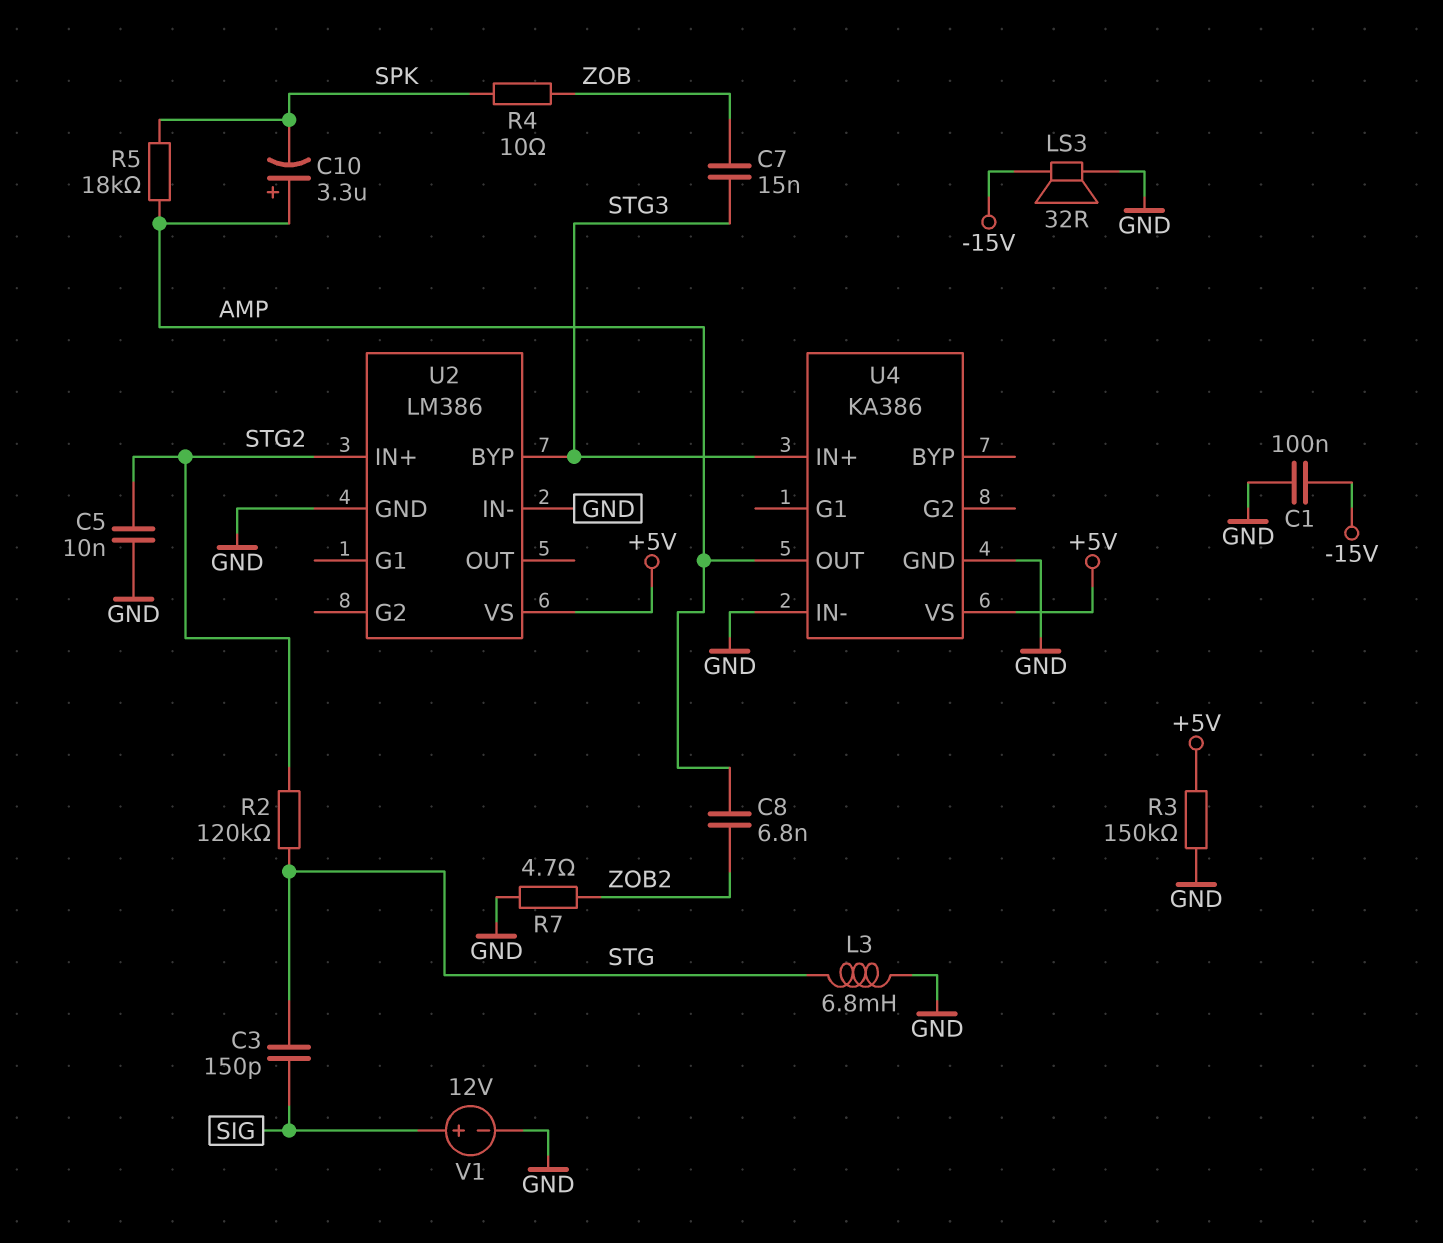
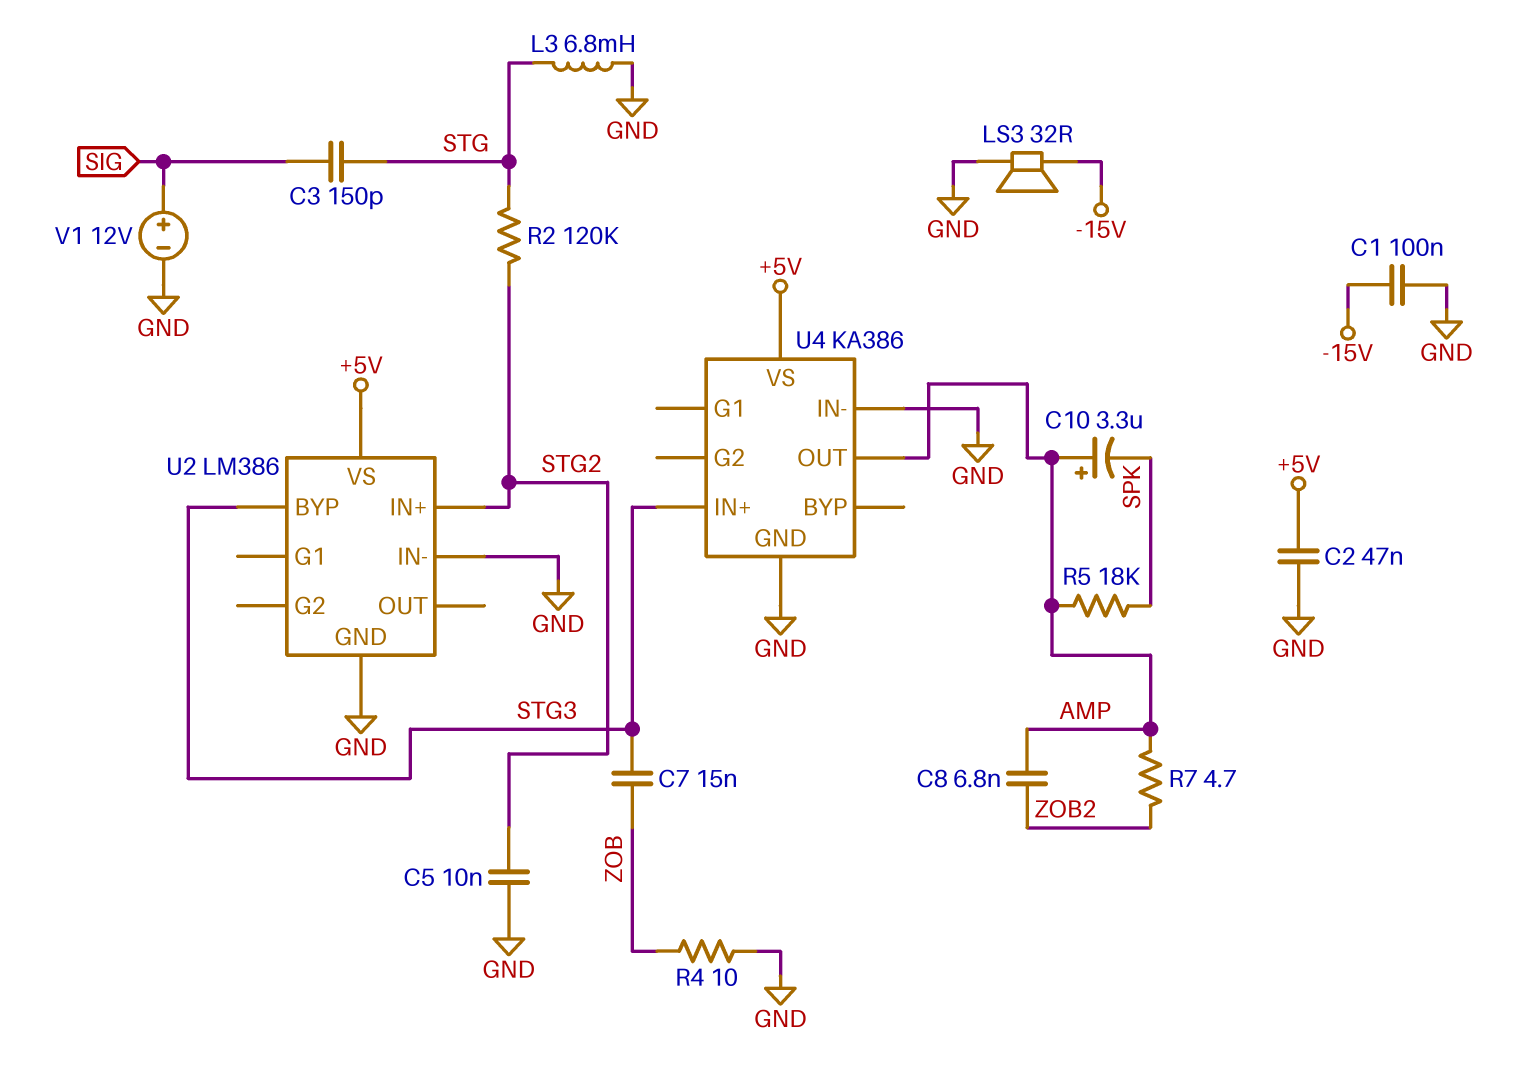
C2: none -> 47nF (+5V, GND)
R3: 150k (+5V, GND) -> none
R4: 10 (SPK, ZOB) -> 10 (GND, ZOB)
R7: 4.7 (GND, ZOB2) -> 4.7 (AMP, ZOB2)

